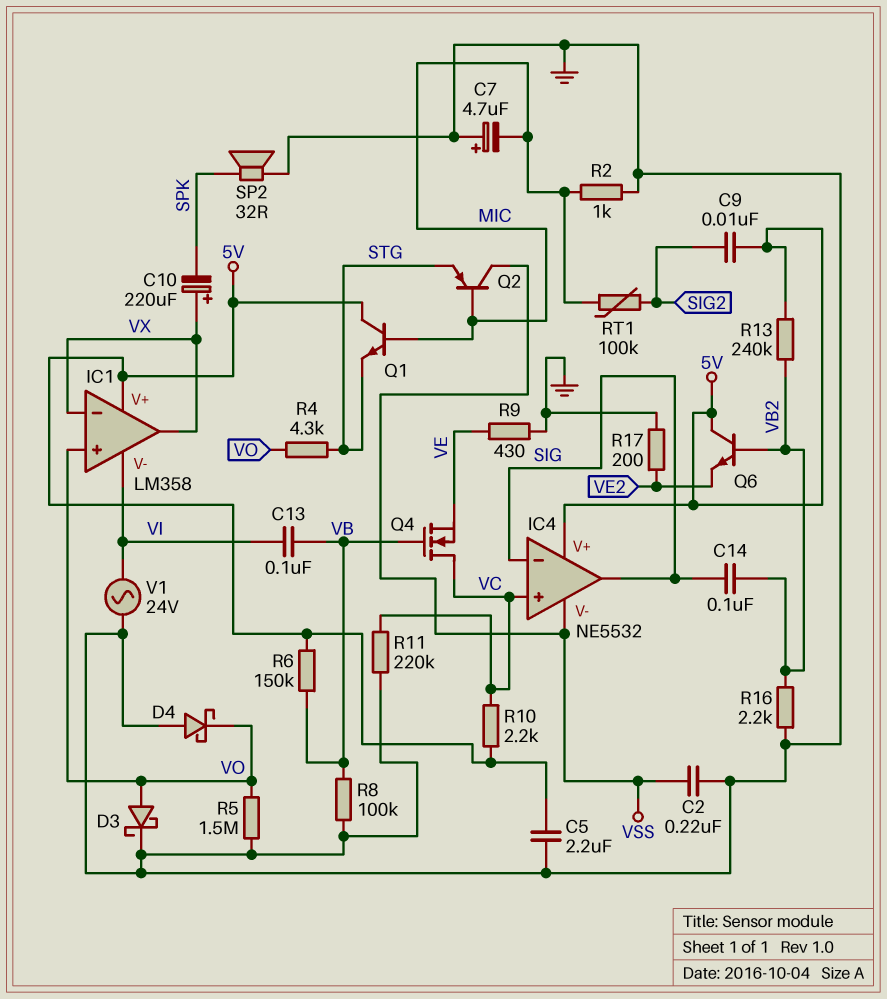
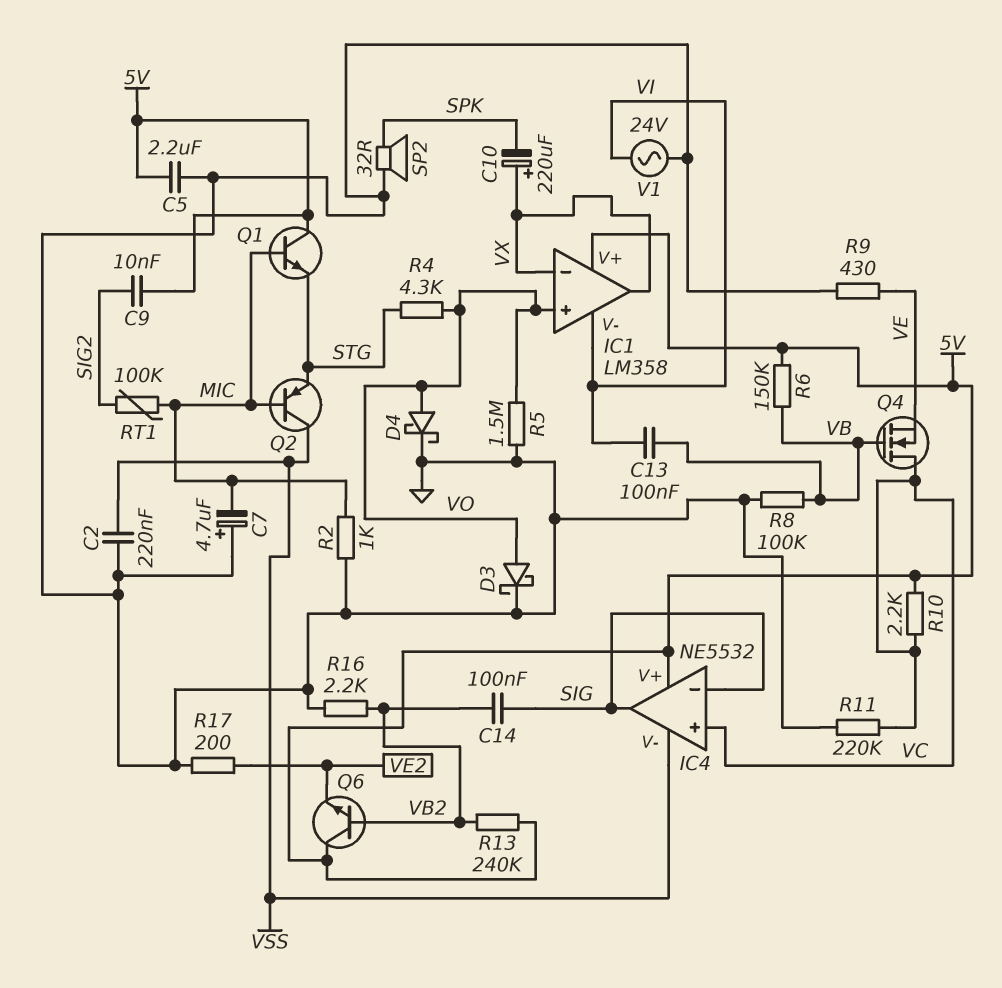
D4: schottky (A GND, K VO) -> schottky (A VO, K GND)

